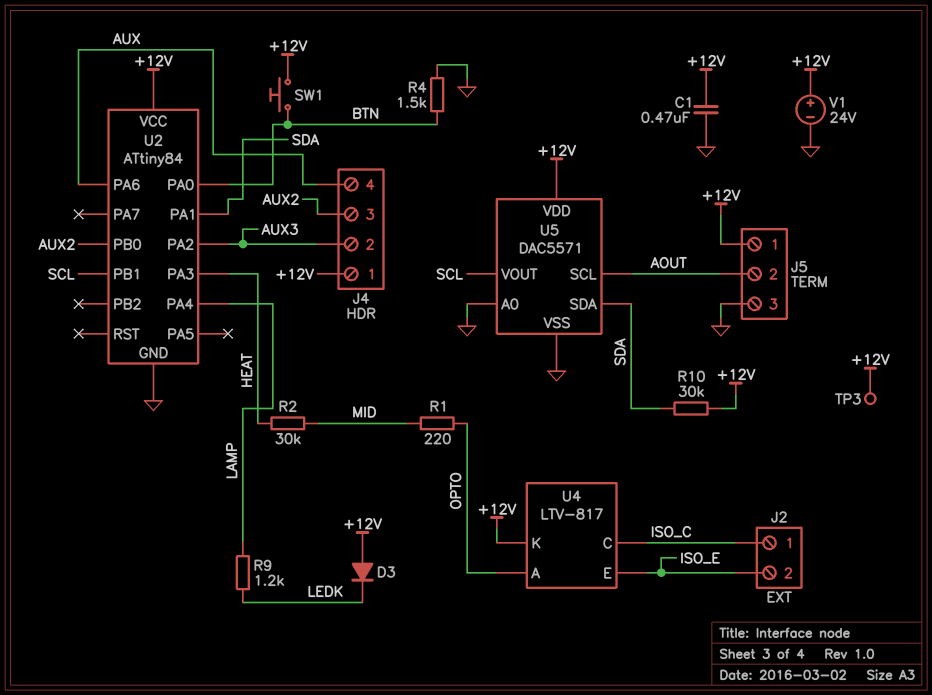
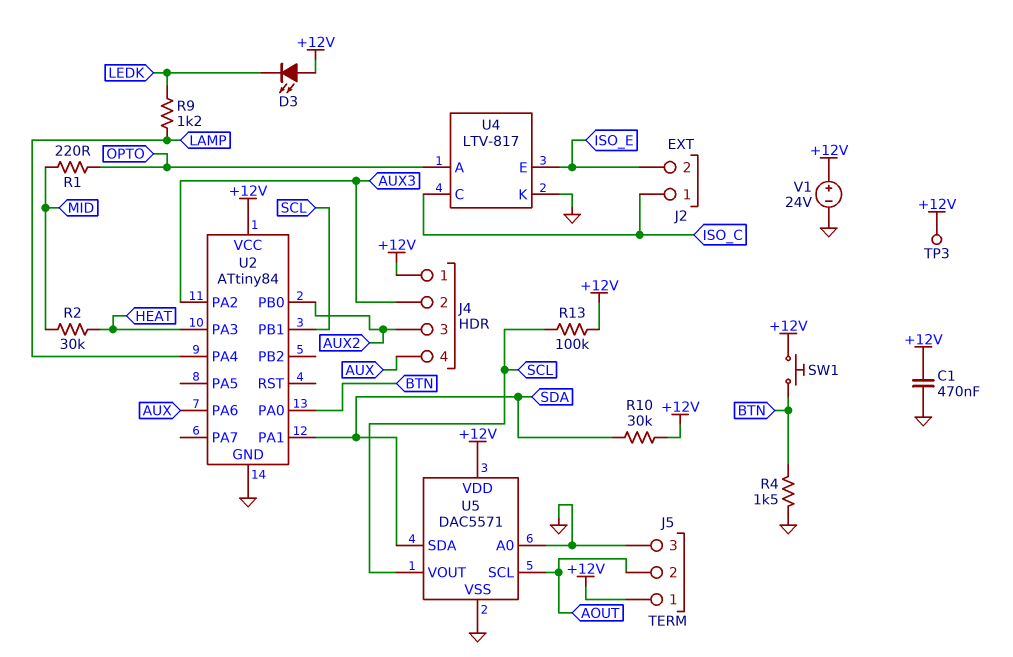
D3: diode (A +12V, K LEDK) -> LED (A +12V, K LEDK)
R13: none -> 100k (+12V, SCL)
U4 pin K: +12V -> GND

